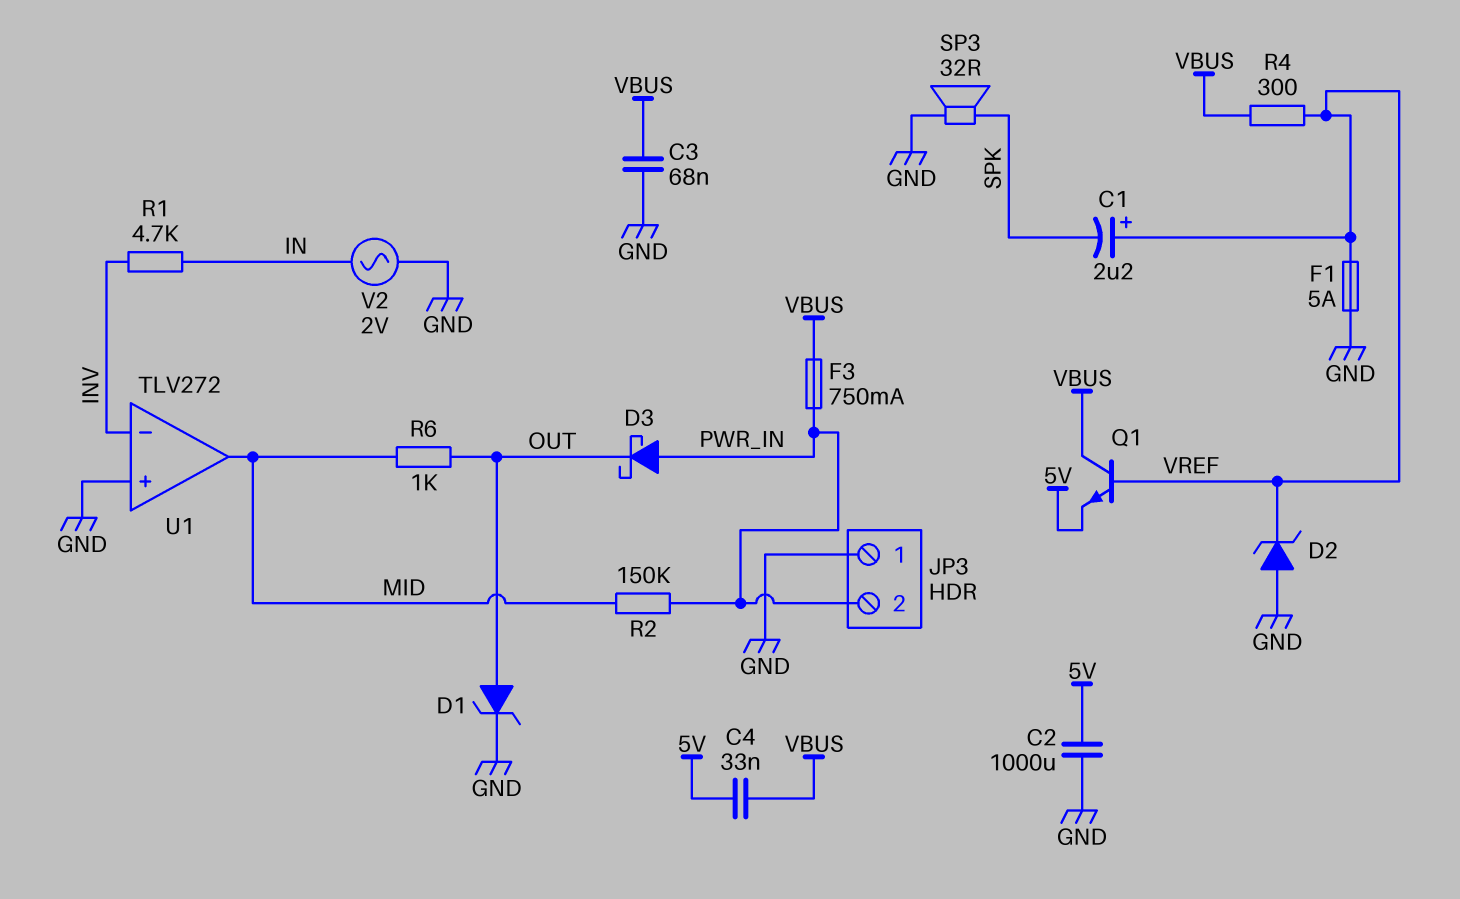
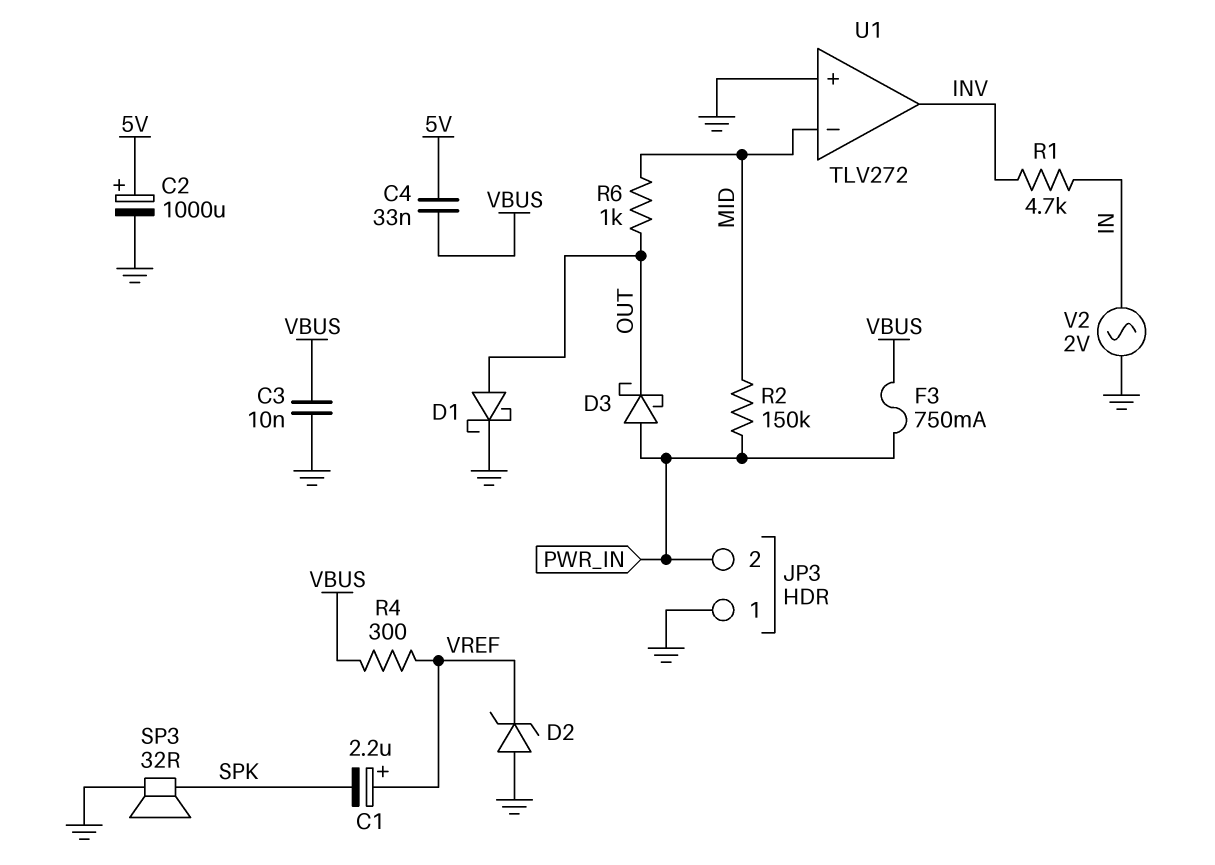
C2: 1000uF (5V, GND) -> 1000uF (plus 5V, minus GND)
C3: 68nF (GND, VBUS) -> 10nF (GND, VBUS)
D1: zener (A OUT, K GND) -> schottky (A OUT, K GND)
F1: 5A (GND, VREF) -> none
Q1: NPN (B VREF, C VBUS, E 5V) -> none
U1 pin in-: INV -> MID
U1 pin out: MID -> INV

